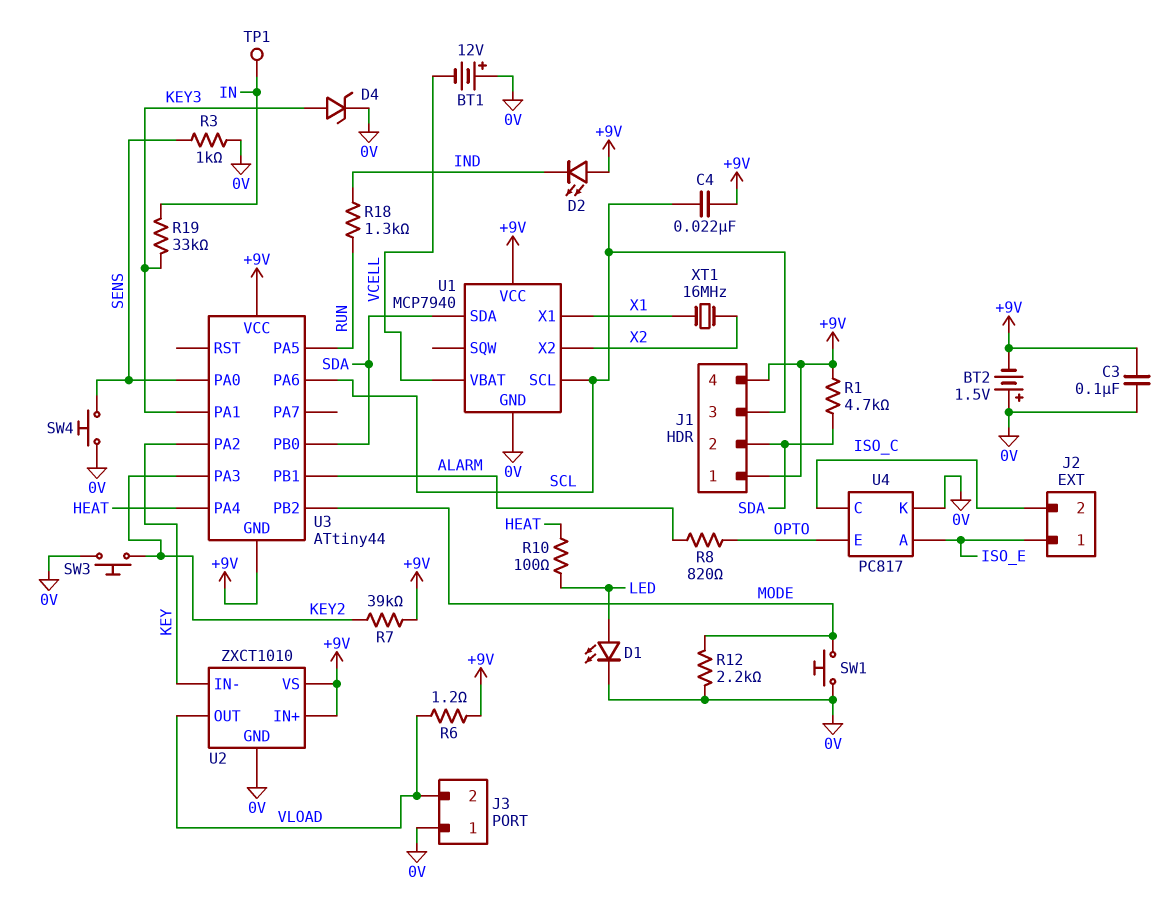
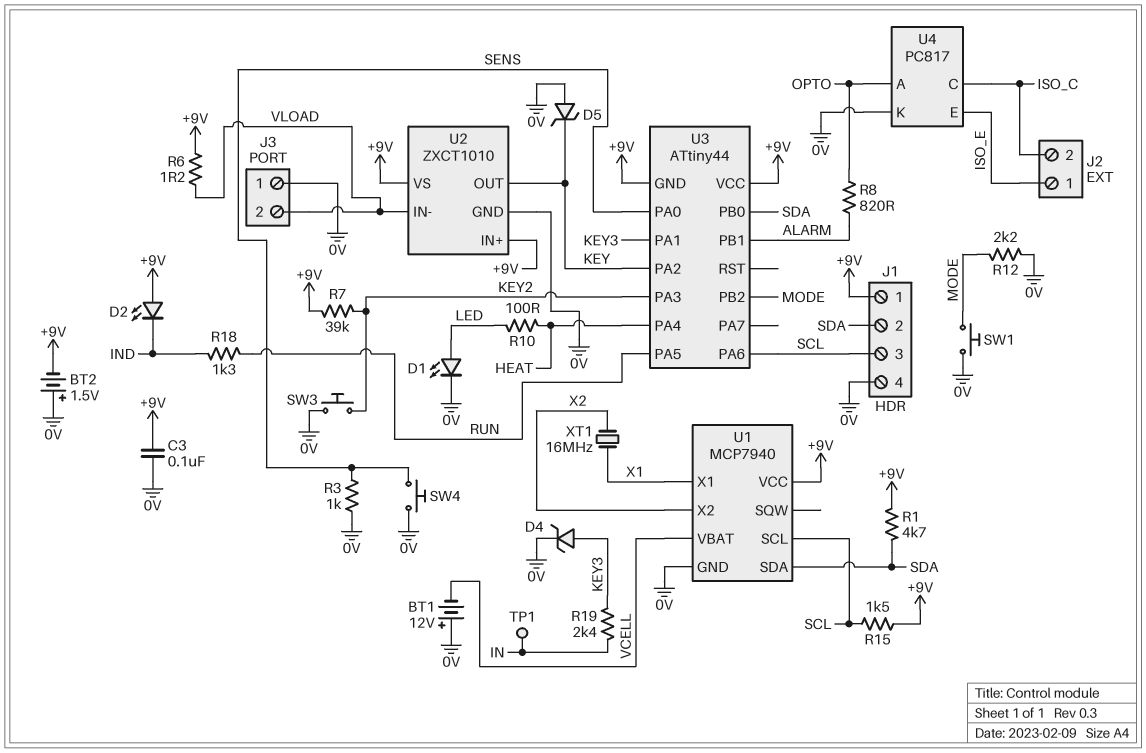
C4: 22nF (+9V, SCL) -> none
D5: none -> zener (A 0V, K KEY)
J1 pin 4: +9V -> 0V
R15: none -> 1.5k (+9V, SCL)
R19: 33k (IN, KEY3) -> 2.4k (IN, KEY3)
U2 pin IN-: KEY -> VLOAD
U2 pin OUT: VLOAD -> KEY
U4 pin A: ISO_E -> OPTO
U4 pin E: OPTO -> ISO_E

